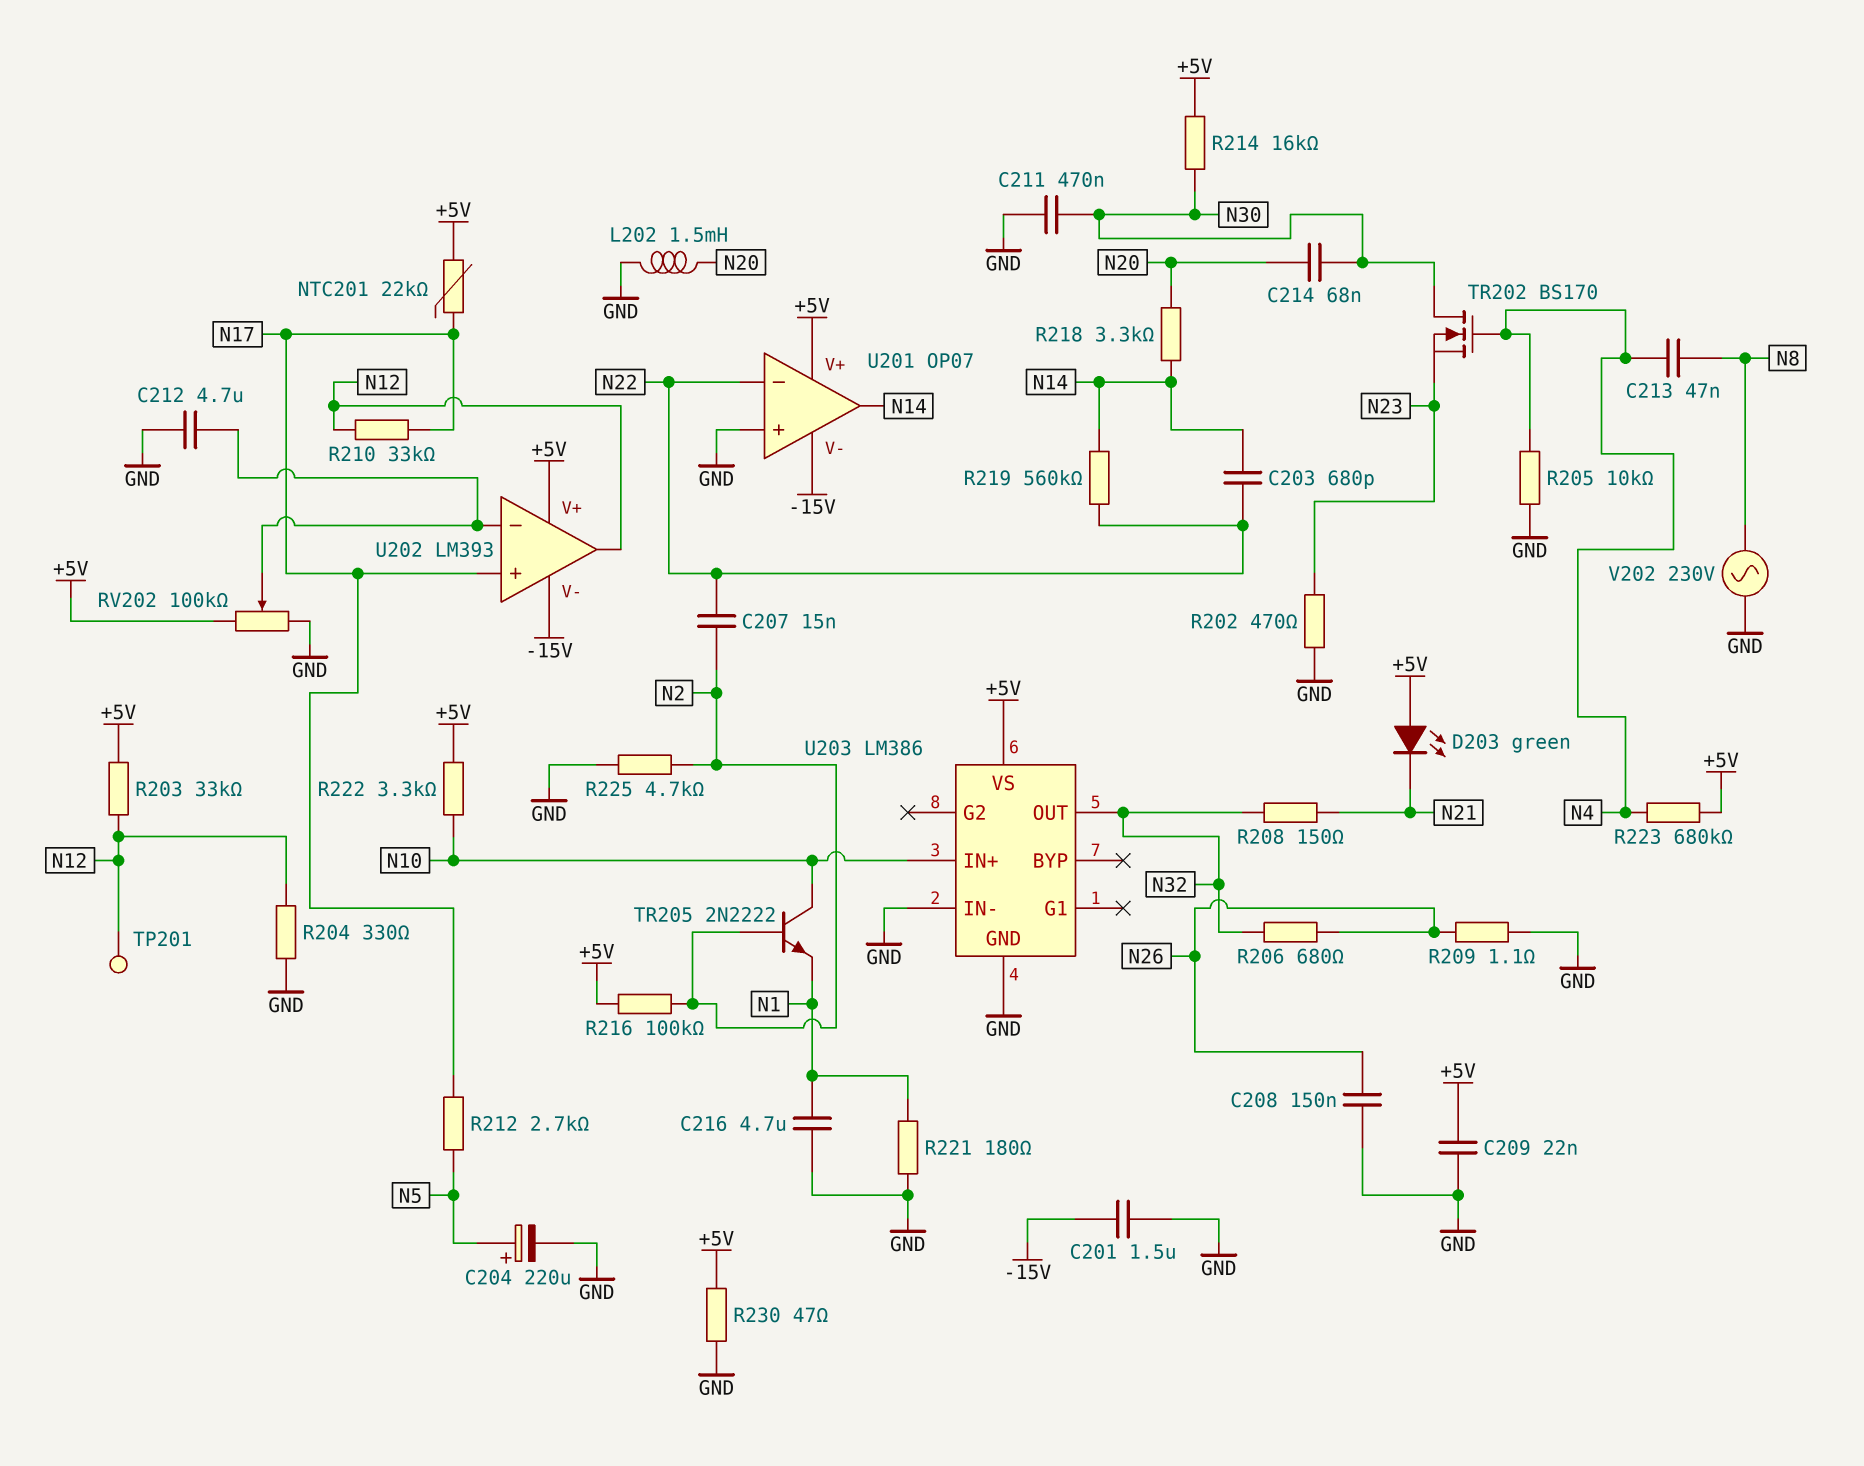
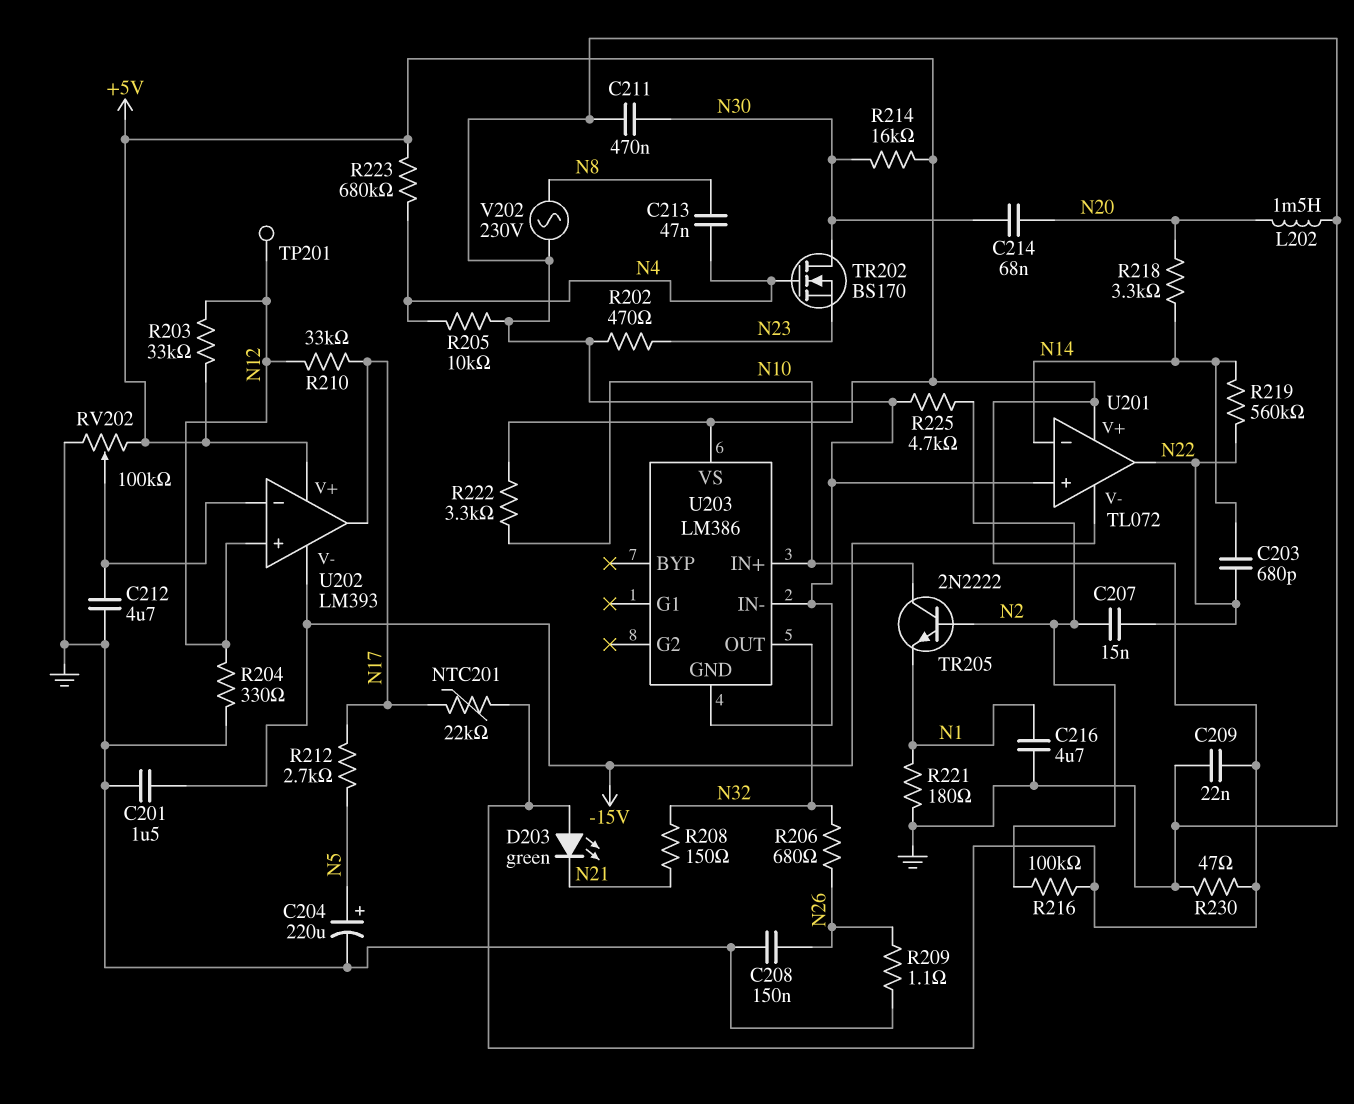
U201: OP07 -> TL072
U201 pin in-: N22 -> N14
U201 pin out: N14 -> N22
U202 pin in+: N17 -> N12
U202 pin out: N12 -> N17

